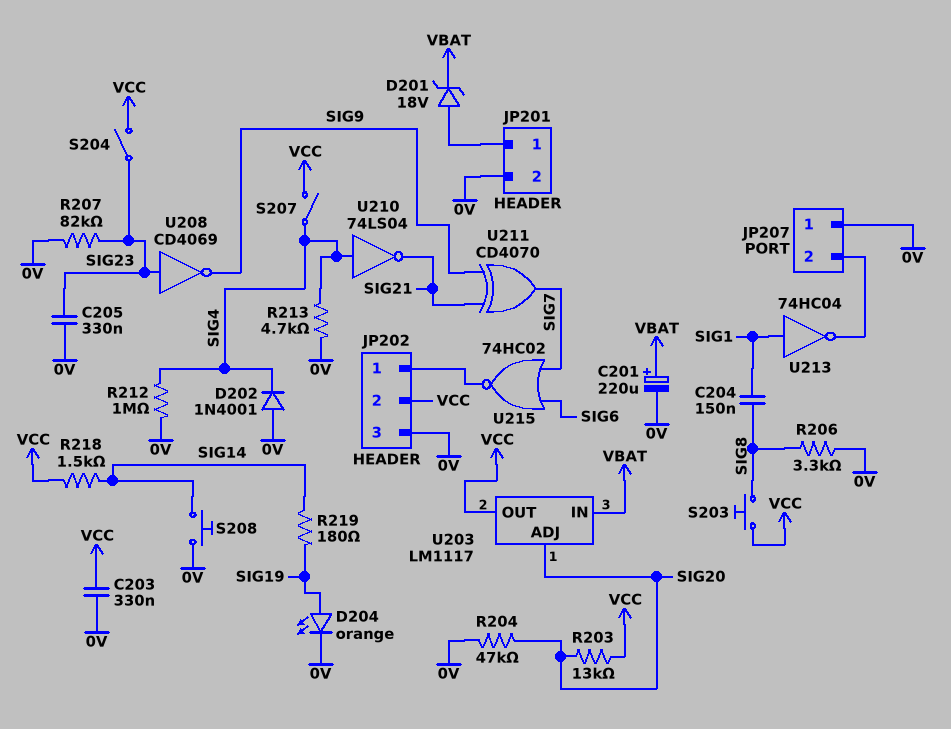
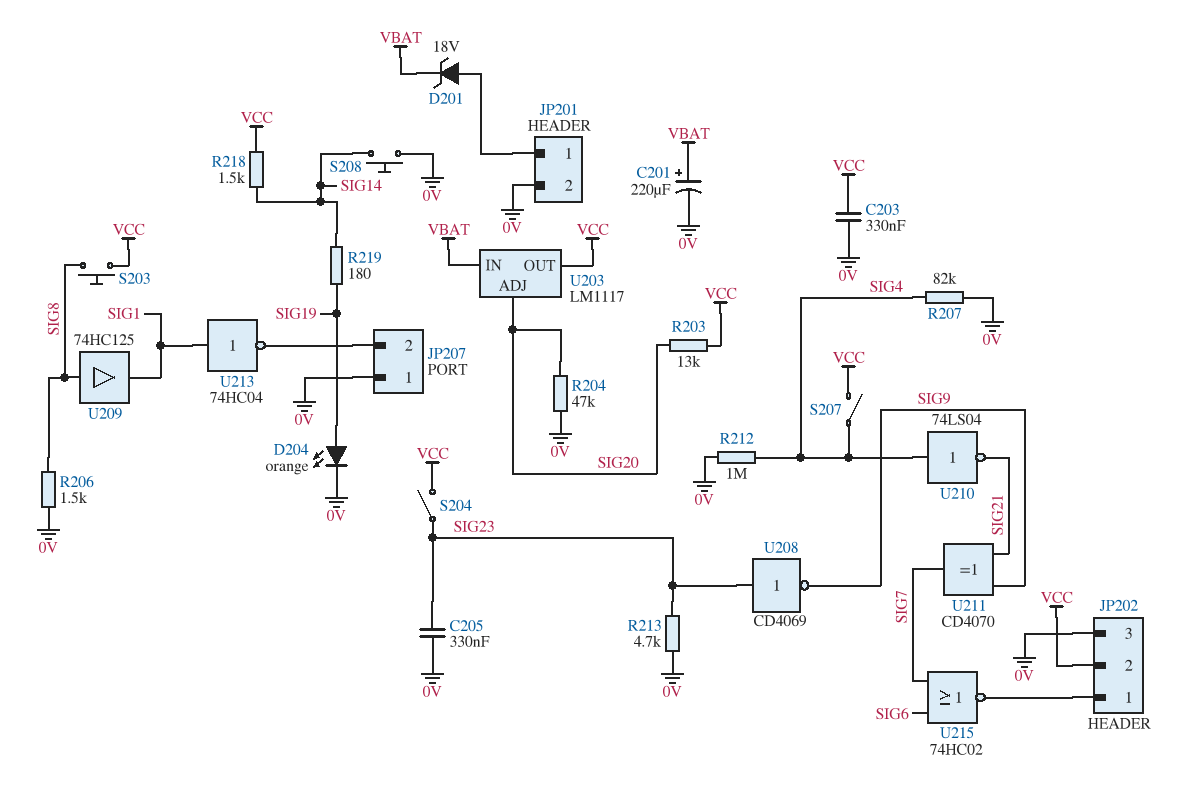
C204: 150nF (SIG1, SIG8) -> none
D202: diode 1N4001 (A 0V, K SIG4) -> none
R206: 3.3k (0V, SIG8) -> 1.5k (0V, SIG8)
R207: 82k (0V, SIG23) -> 82k (0V, SIG4)
R213: 4.7k (0V, SIG4) -> 4.7k (0V, SIG23)
U209: none -> buffer 74HC125 (in SIG8, out SIG1)

